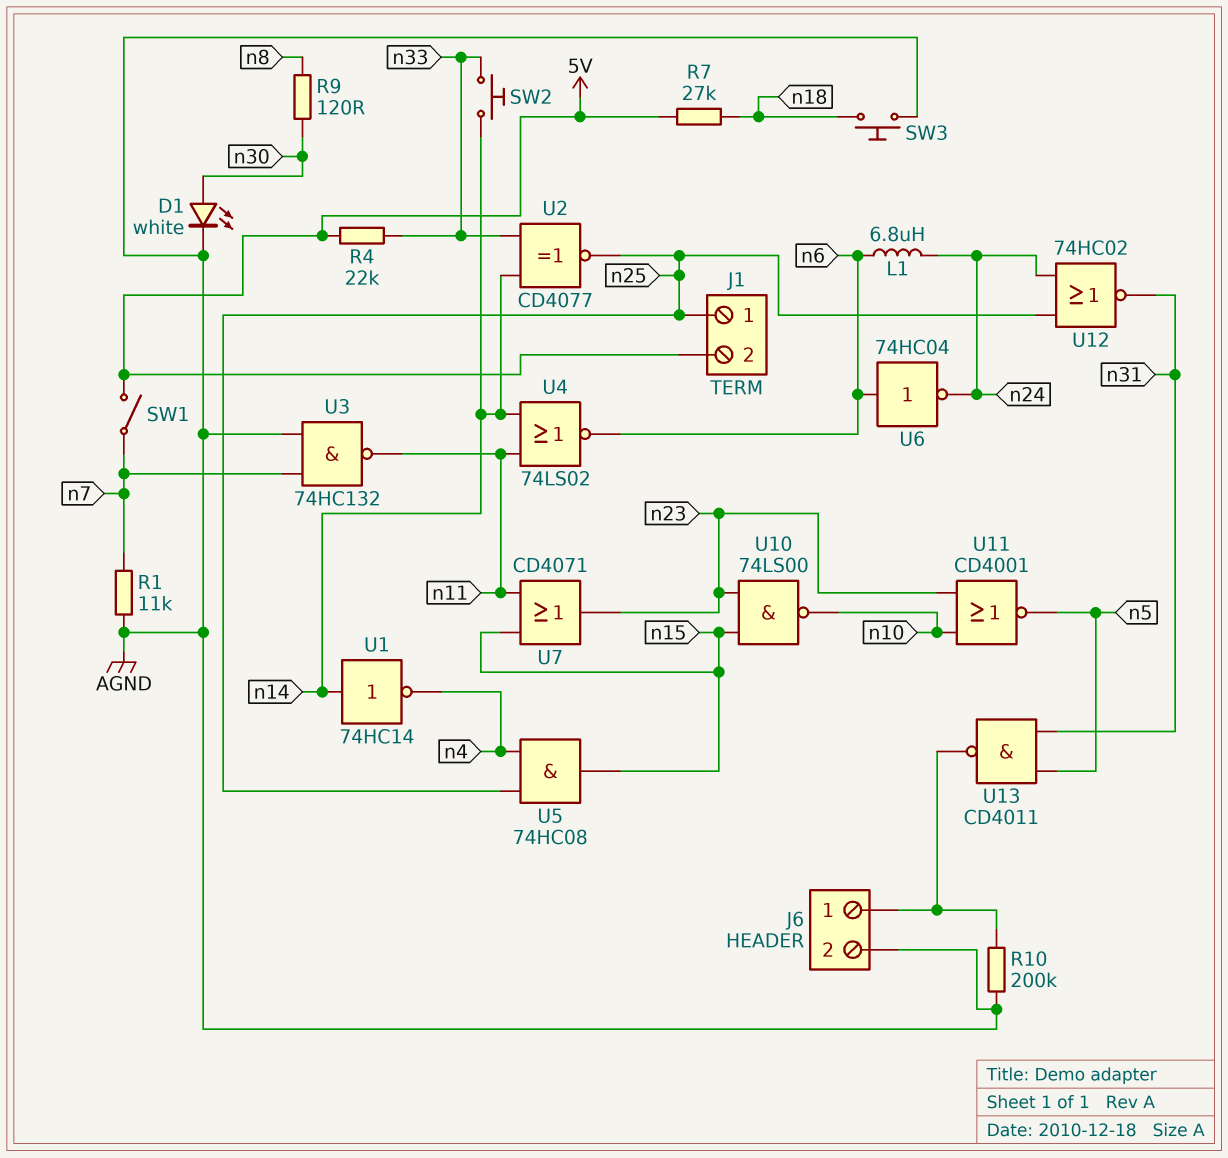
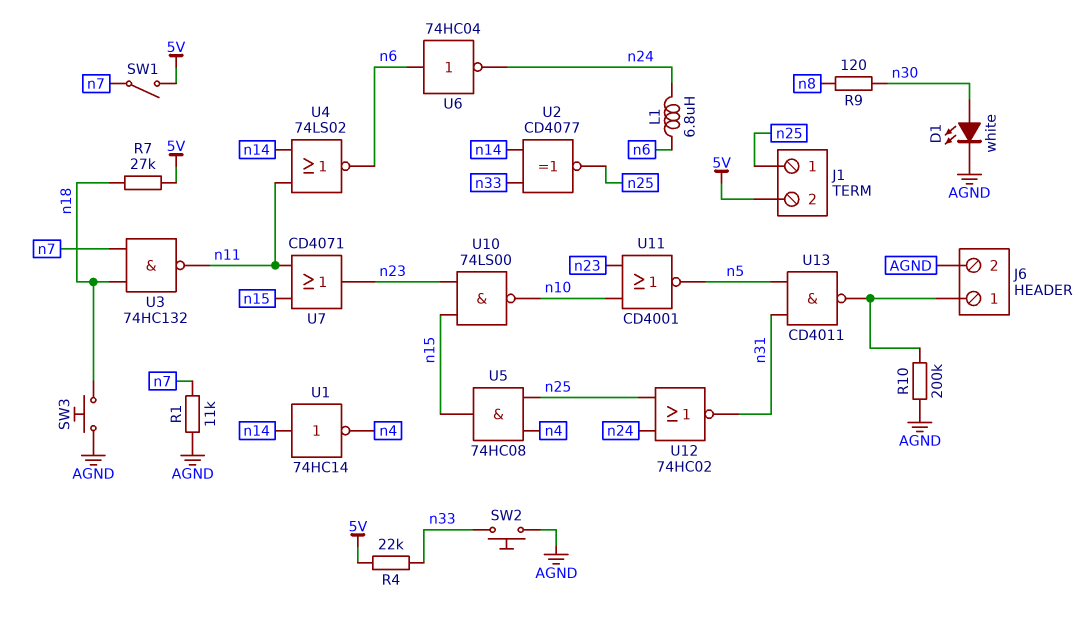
SW2: button (n14, n33) -> button (AGND, n33)
U3: NAND 74HC132 (in AGND, in n7, out n11) -> NAND 74HC132 (in n7, in n18, out n11)

